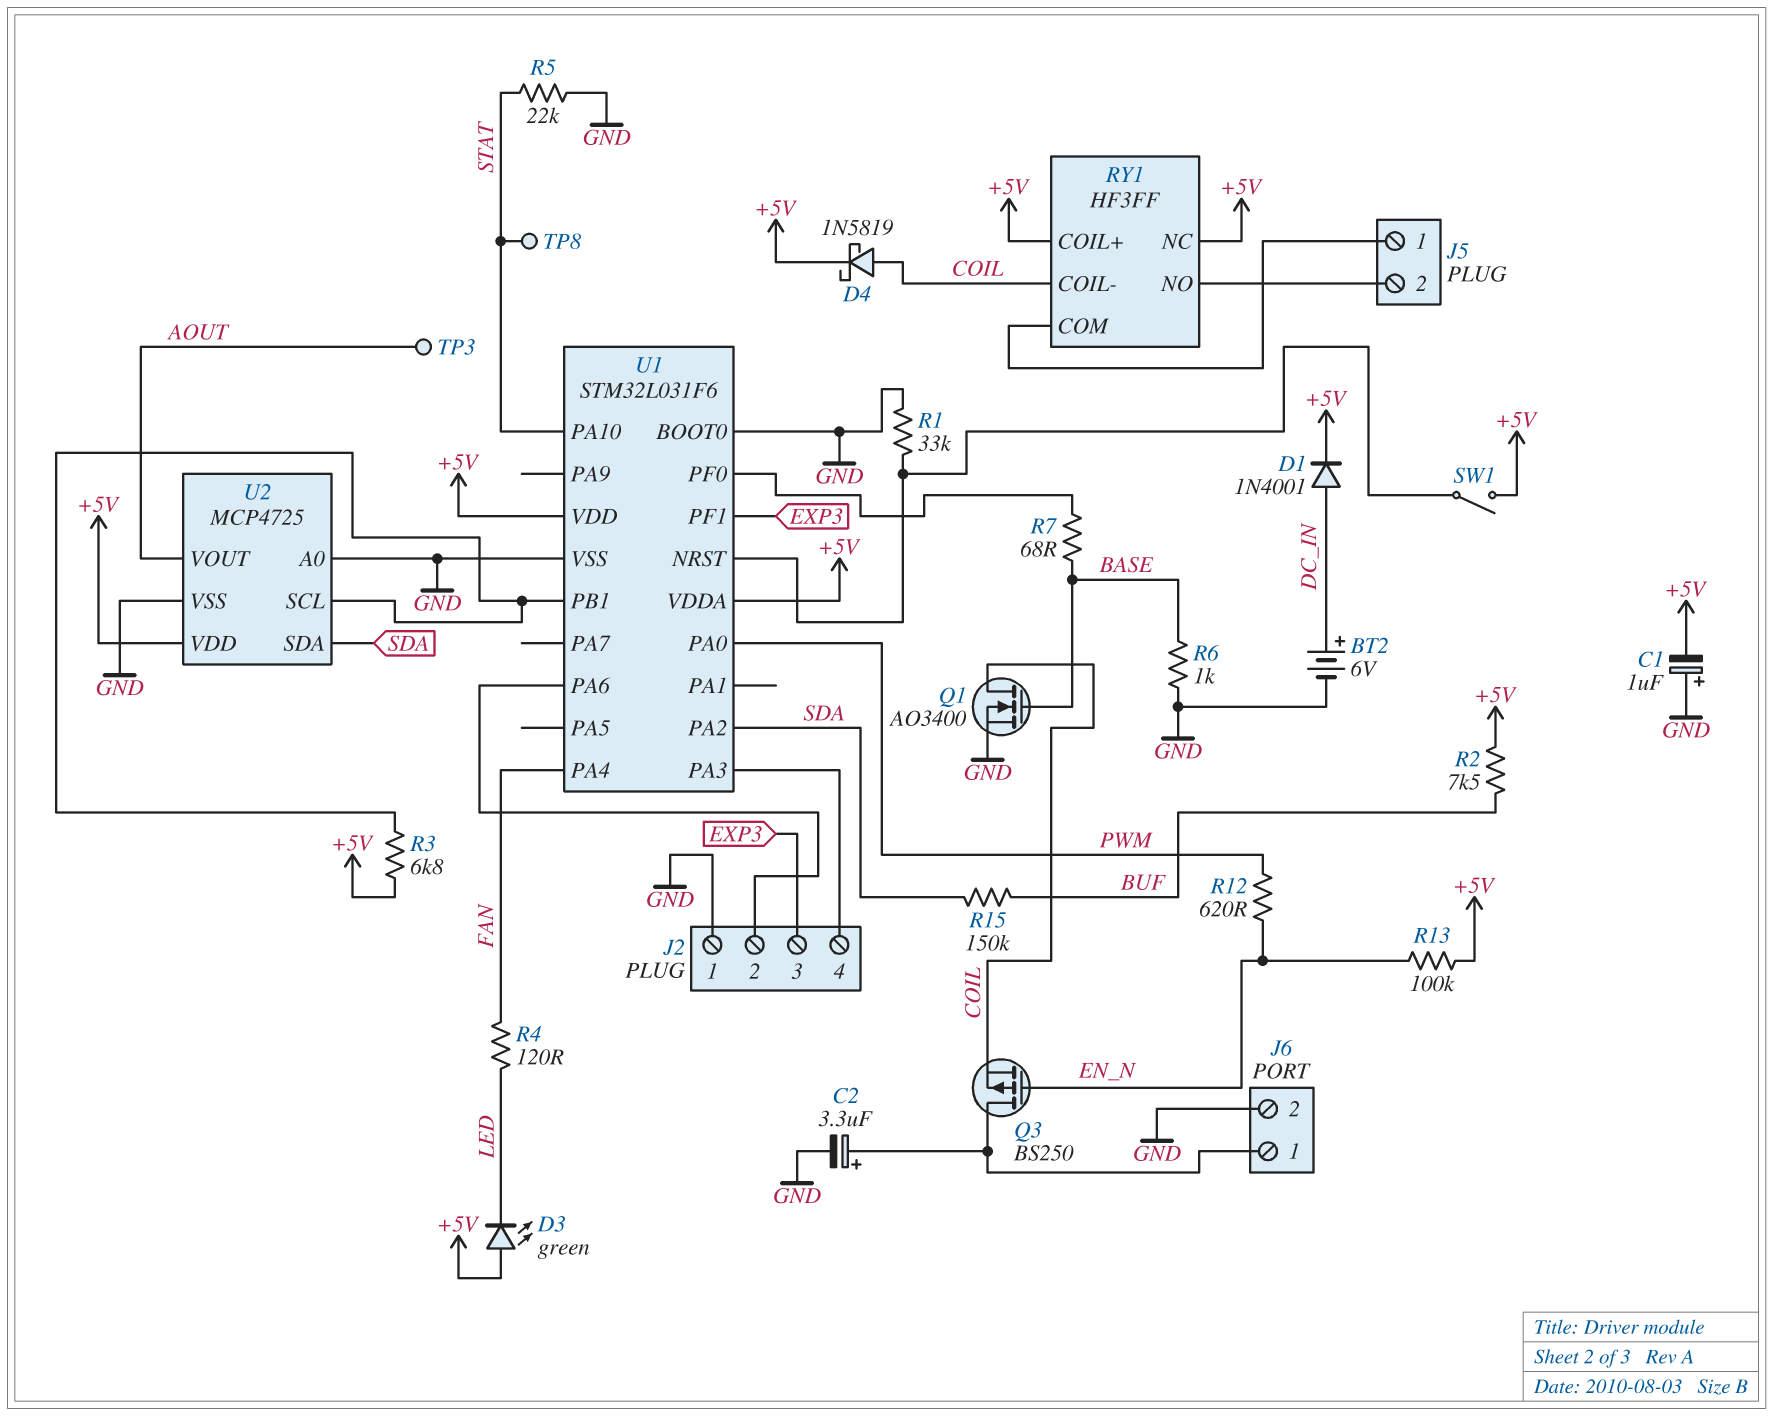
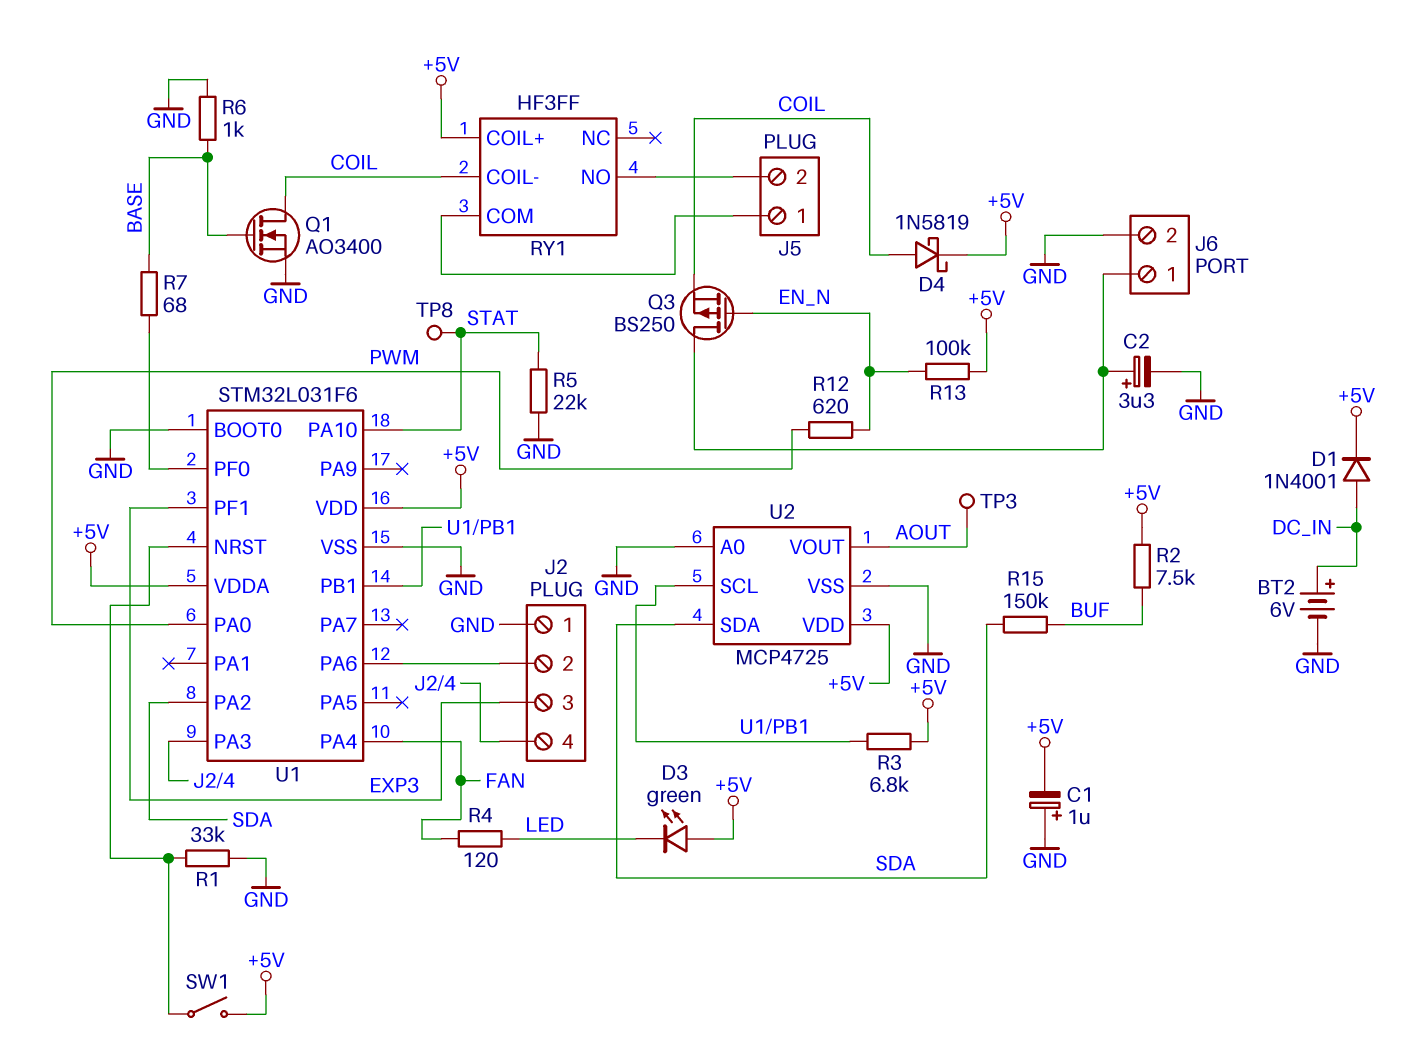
RY1 pin NC: +5V -> none

